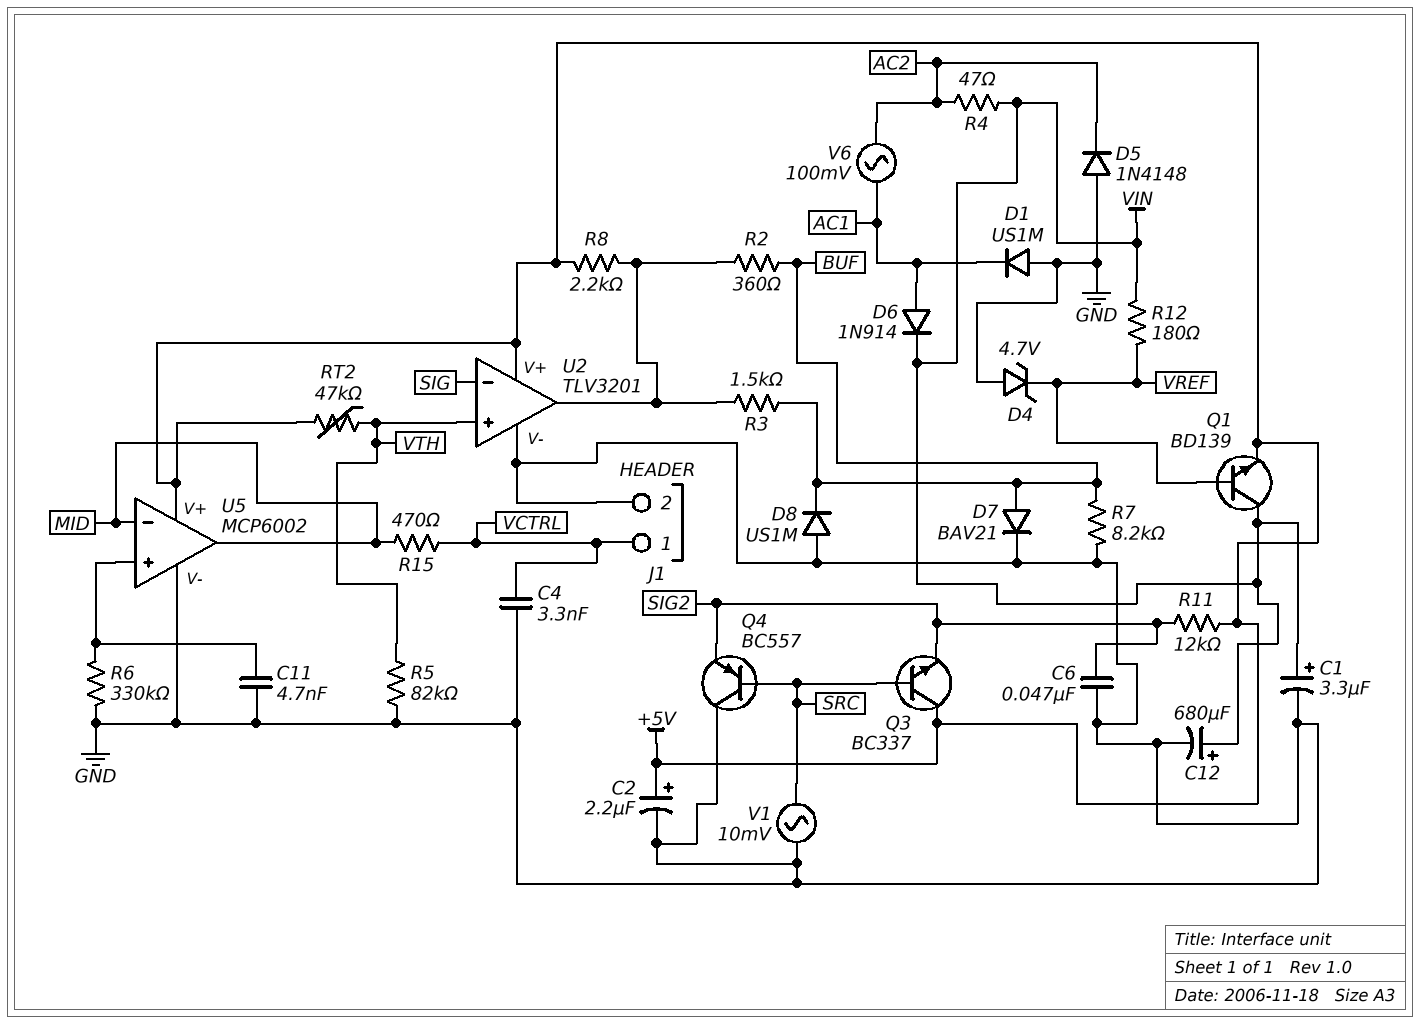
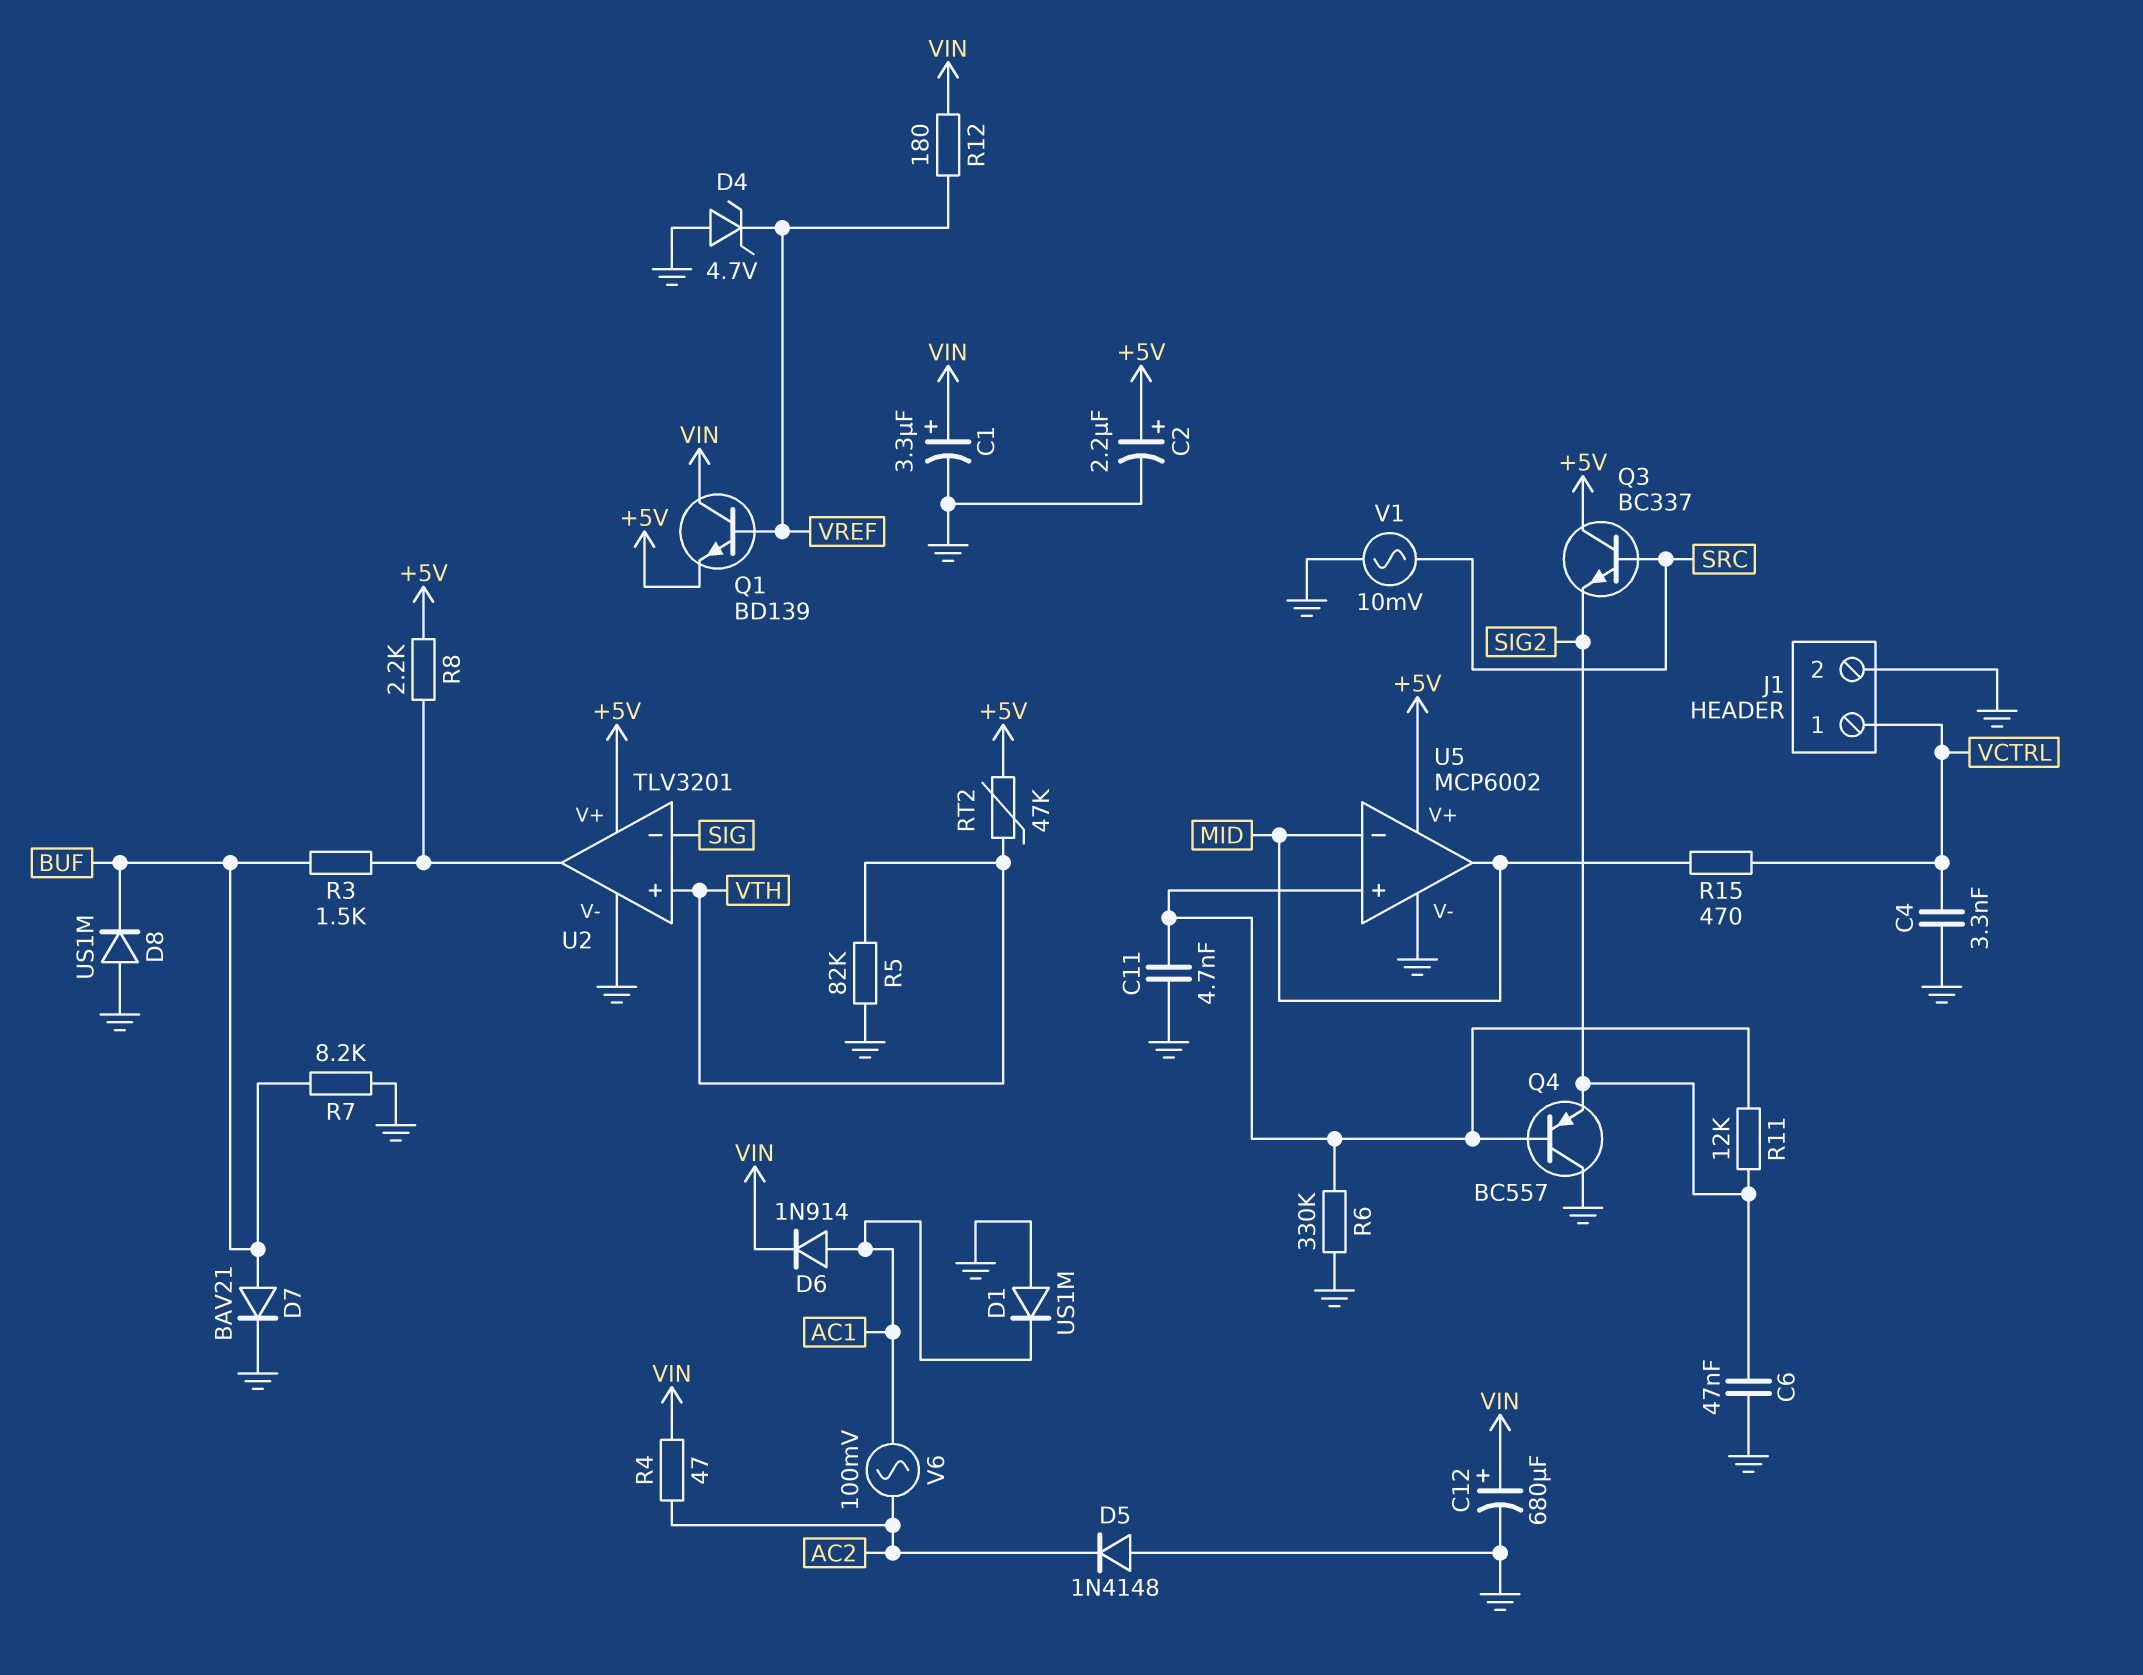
Q4: PNP BC557 (B SRC, C GND, E SIG2) -> PNP BC557 (B U5/in+, C GND, E SIG2)
R2: 360 (BUF, U2/out) -> none
R11: 12k (+5V, SIG2) -> 12k (SIG2, U5/in+)

